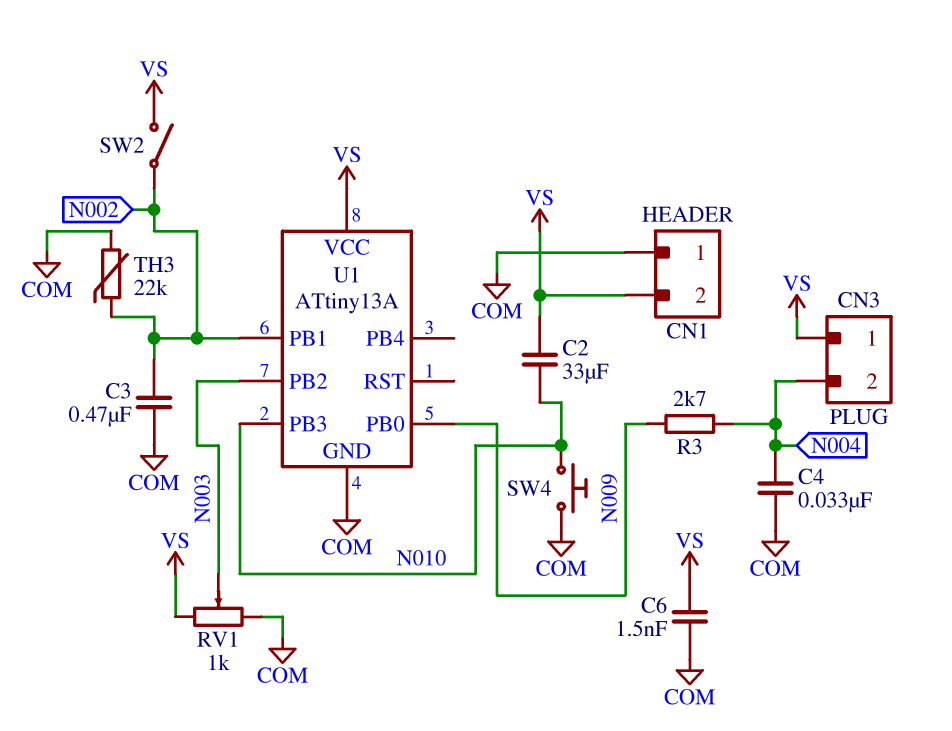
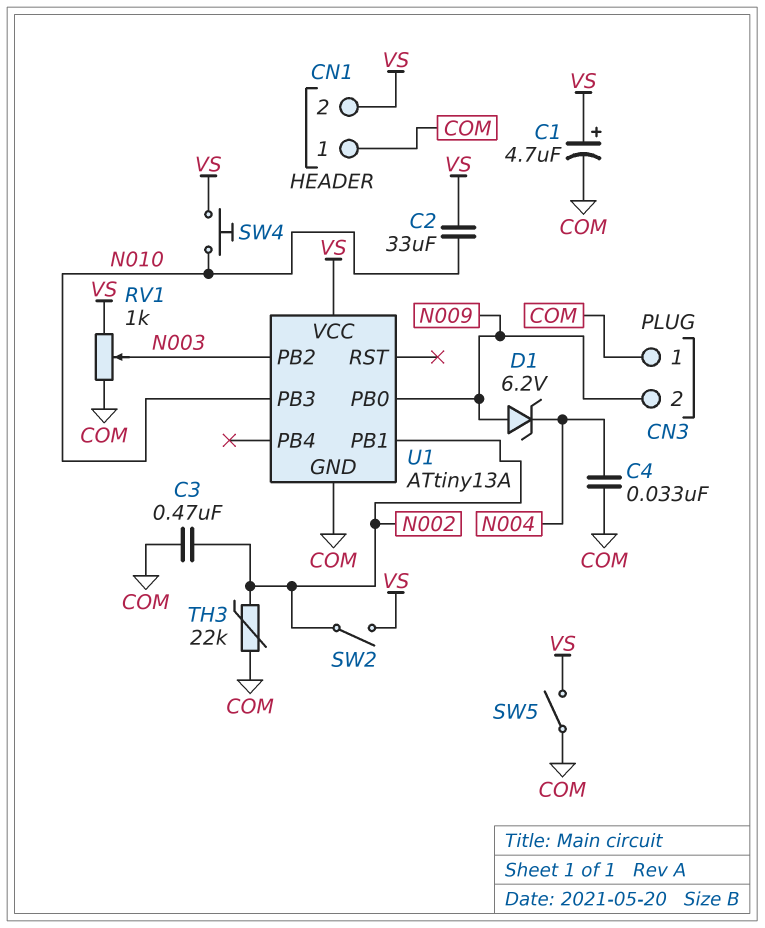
C1: none -> 4.7uF (plus VS, minus COM)
C6: 1.5nF (COM, VS) -> none
CN3 pin 1: VS -> COM
CN3 pin 2: N004 -> N009
D1: none -> zener 6.2V (A N009, K N004)
R3: 2.7k (N004, N009) -> none
SW4: button (COM, N010) -> button (N010, VS)
SW5: none -> switch (COM, VS)

